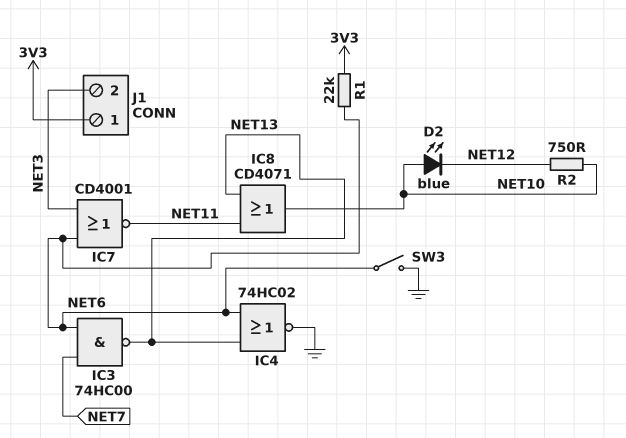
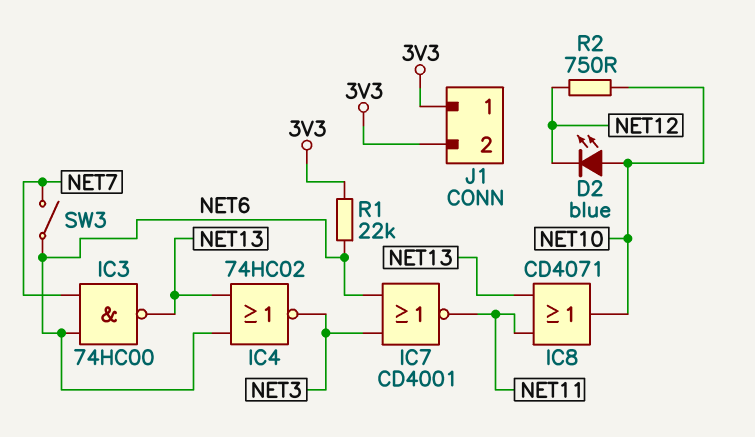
IC4: NOR 74HC02 (in NET6, in NET13, out GND) -> NOR 74HC02 (in NET6, in NET13, out NET3)
J1 pin 2: NET3 -> 3V3
SW3: switch (GND, NET6) -> switch (NET6, NET7)

